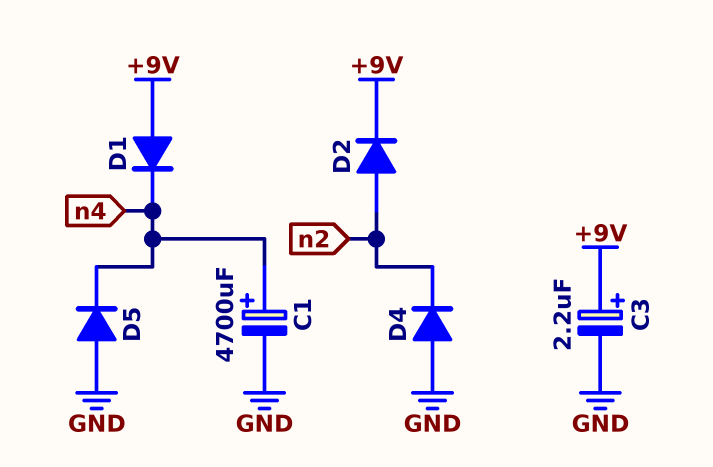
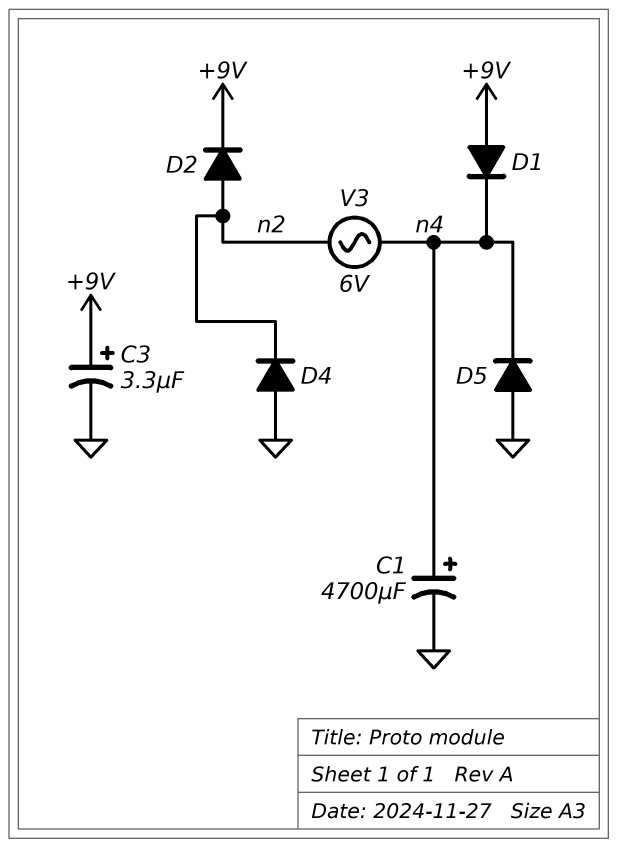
C3: 2.2uF (plus +9V, minus GND) -> 3.3uF (plus +9V, minus GND)
V3: none -> AC 6V (n2, n4)

